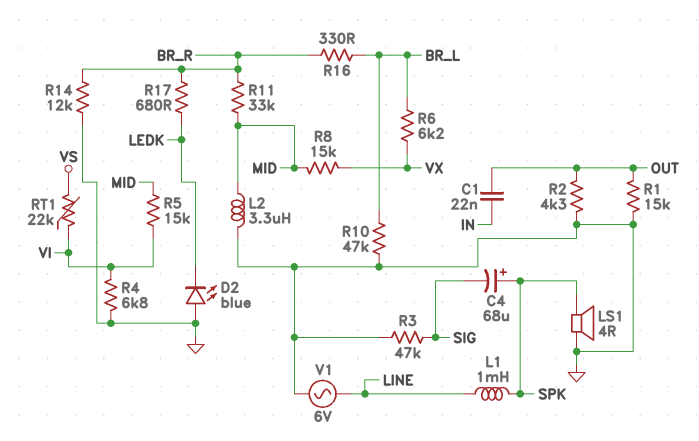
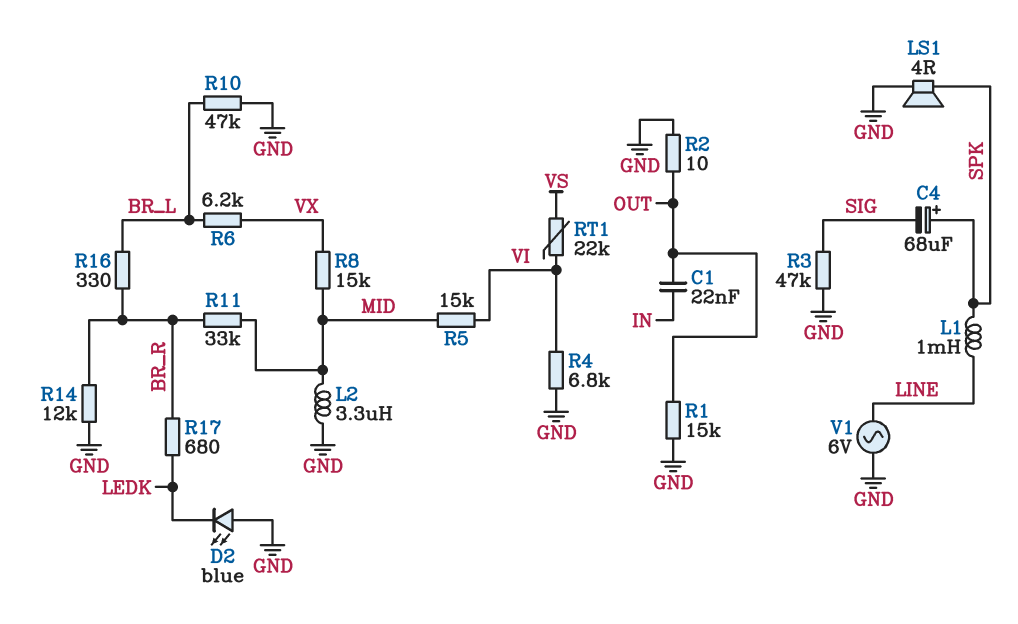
R2: 4.3k (GND, OUT) -> 10 (GND, OUT)

